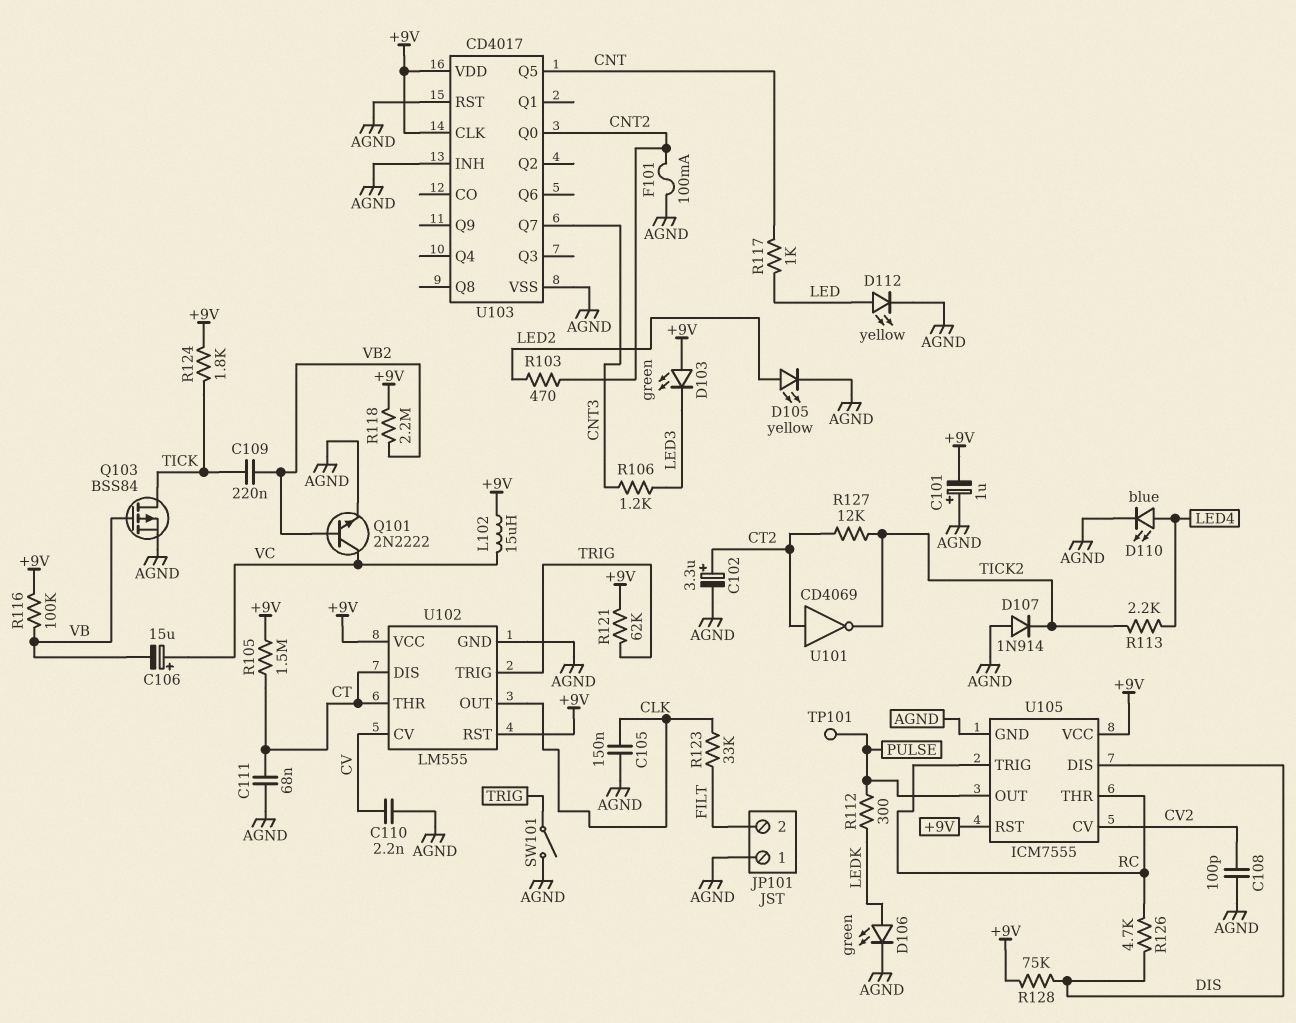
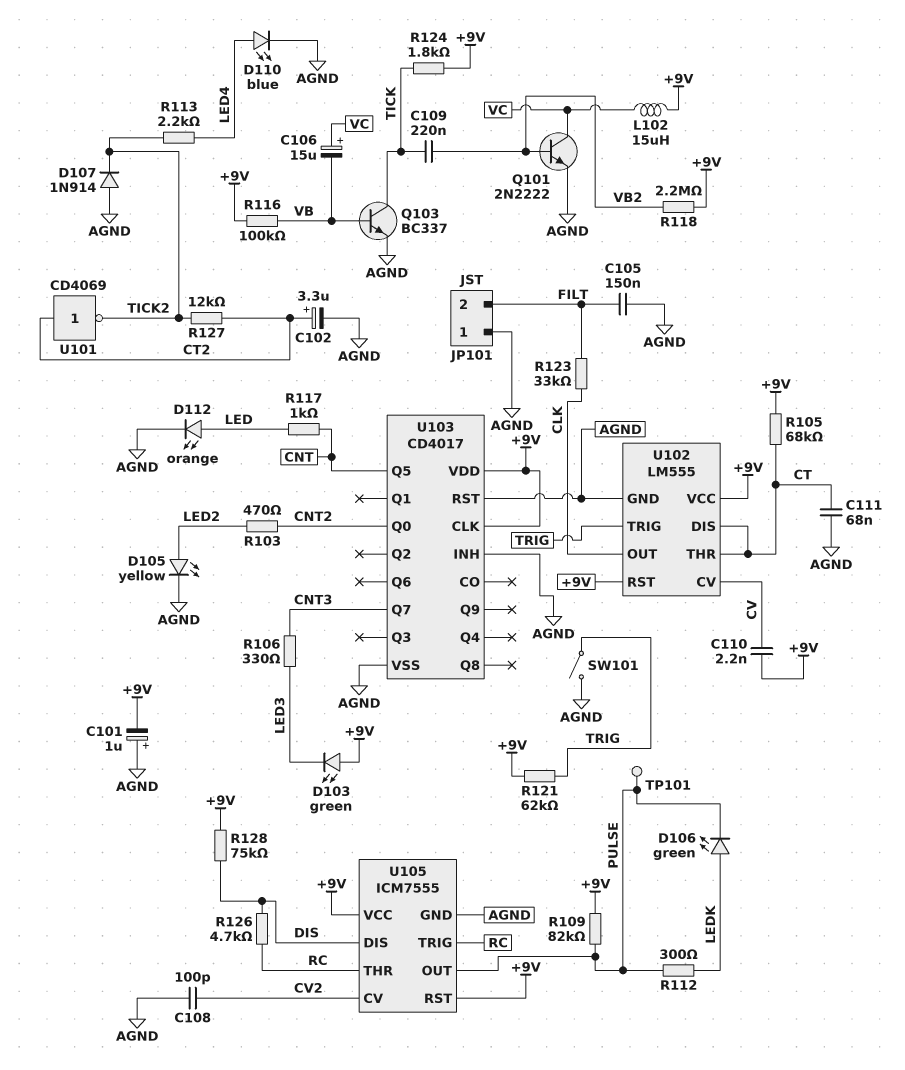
C105: 150nF (AGND, CLK) -> 150nF (AGND, FILT)
C110: 2.2nF (AGND, CV) -> 2.2nF (+9V, CV)
D106: LED green (A LEDK, K AGND) -> LED green (A LEDK, K PULSE)
D112: LED yellow (A LED, K AGND) -> LED orange (A LED, K AGND)
F101: 100mA (AGND, CNT2) -> none
Q103: PMOS BSS84 (G VB, D TICK, S AGND) -> NPN BC337 (B VB, C TICK, E AGND)
R105: 1.5M (+9V, CT) -> 68k (+9V, CT)
R106: 1.2k (CNT3, LED3) -> 330 (CNT3, LED3)
R109: none -> 82k (+9V, PULSE)

